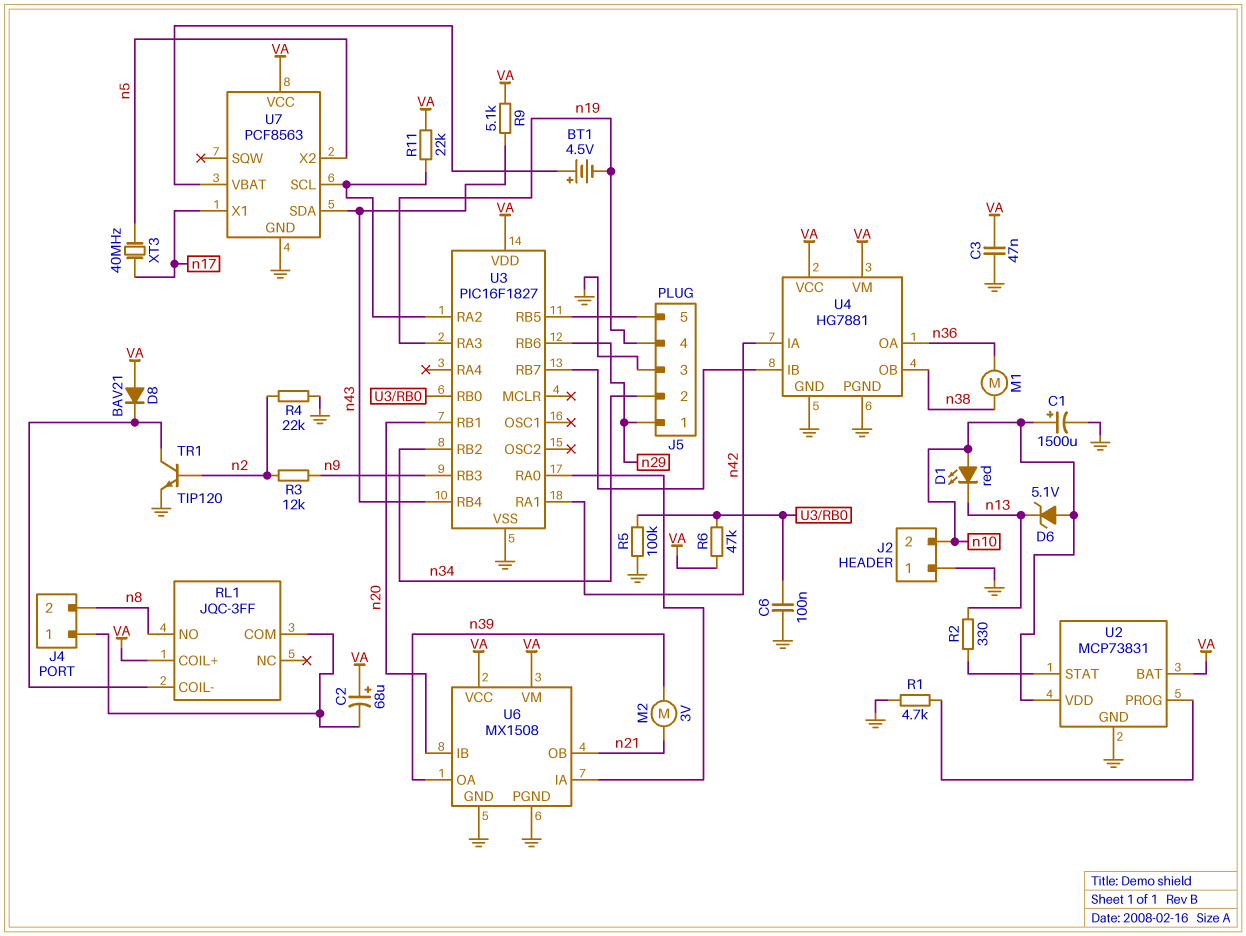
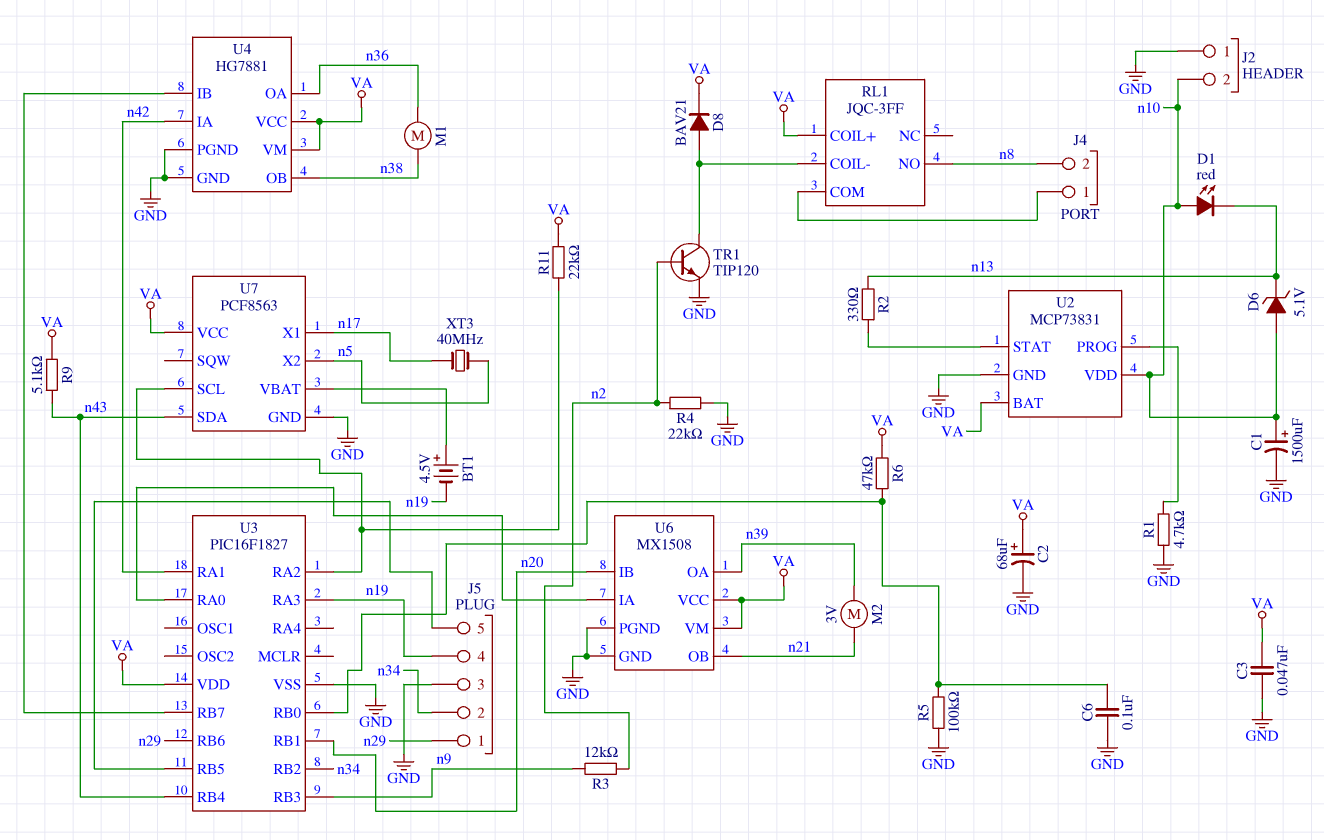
C2: 68uF (plus VA, minus J4/1) -> 68uF (plus VA, minus GND)
D8: diode BAV21 (A VA, K RL1/COIL-) -> diode BAV21 (A RL1/COIL-, K VA)

